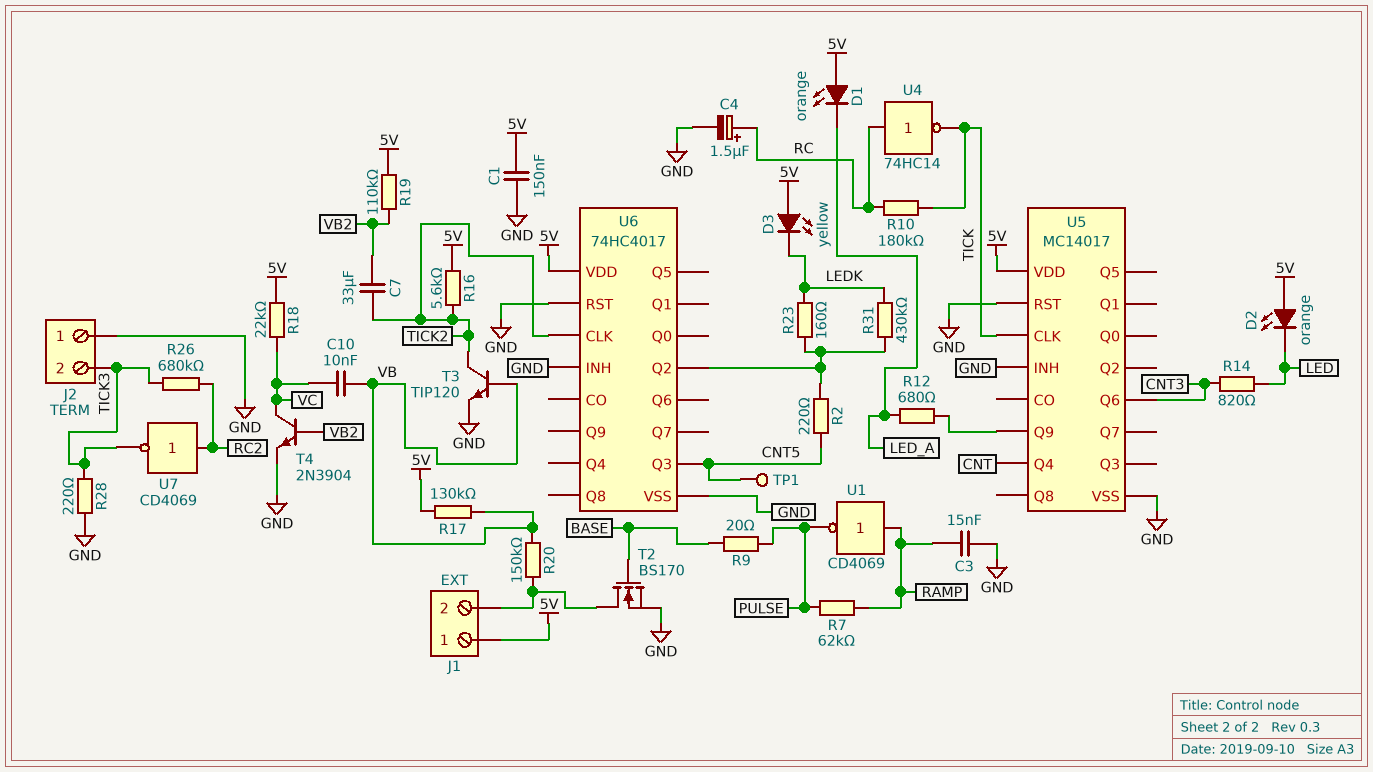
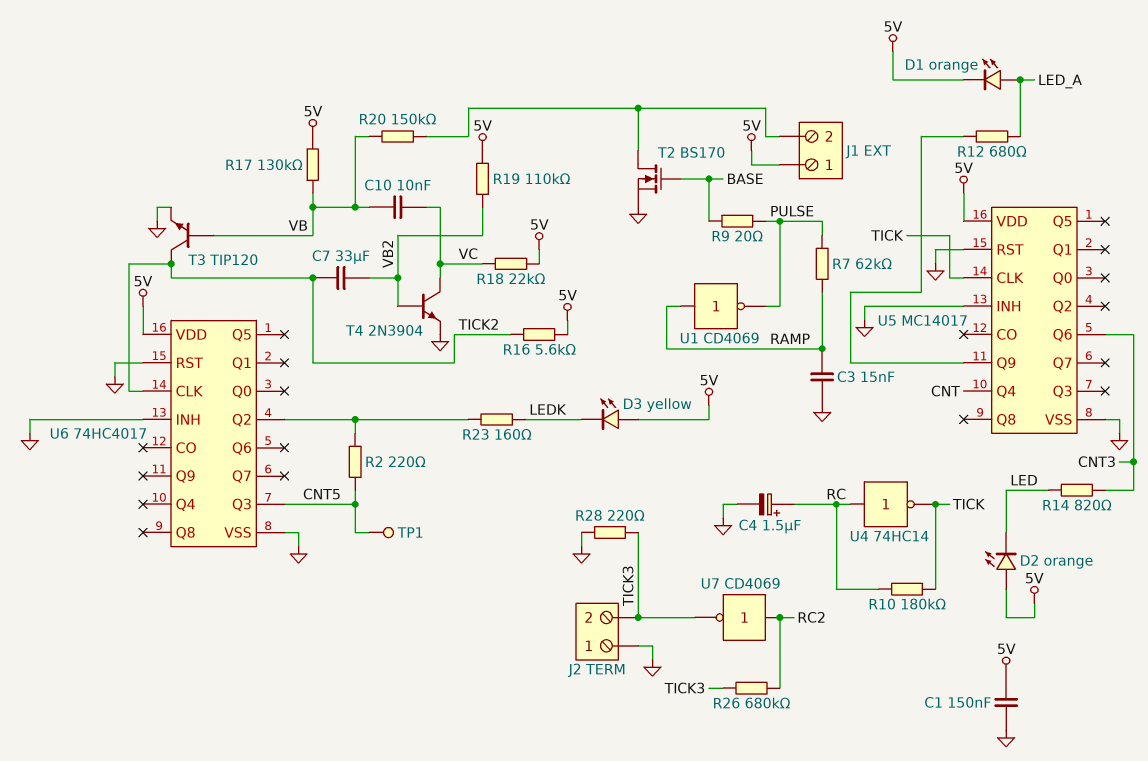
D1: LED orange (A 5V, K LED_A) -> LED orange (A LED_A, K 5V)
R31: 430k (LEDK, U6/Q2) -> none

